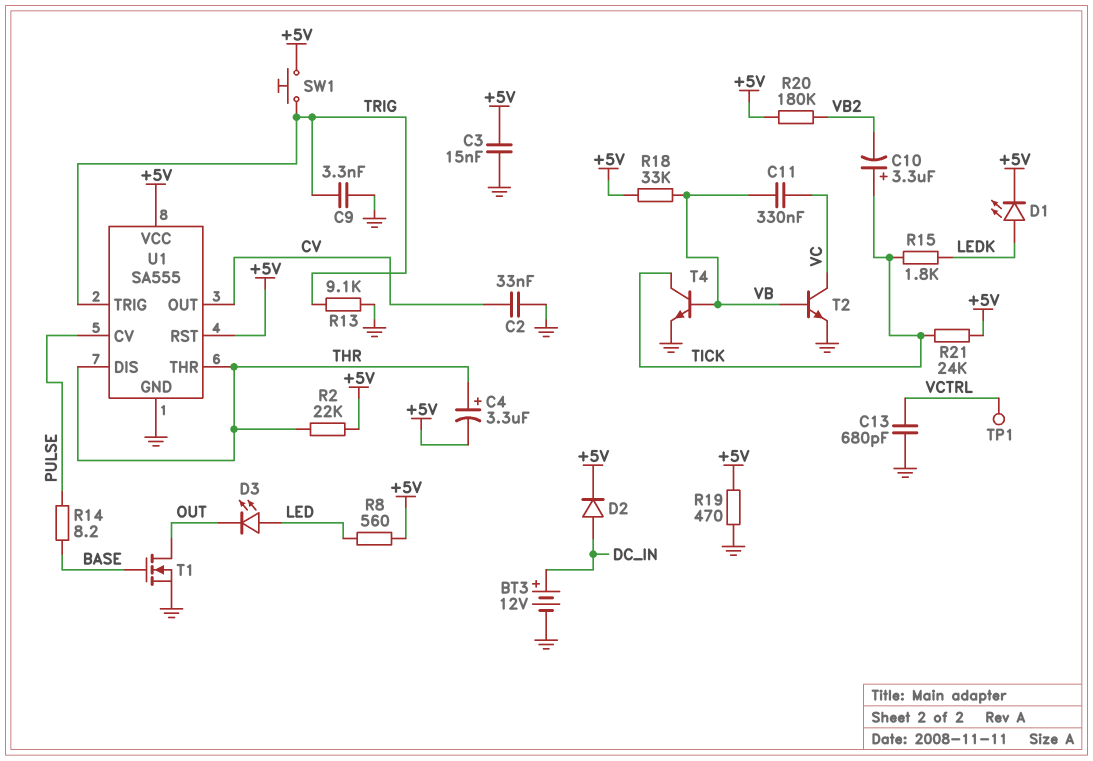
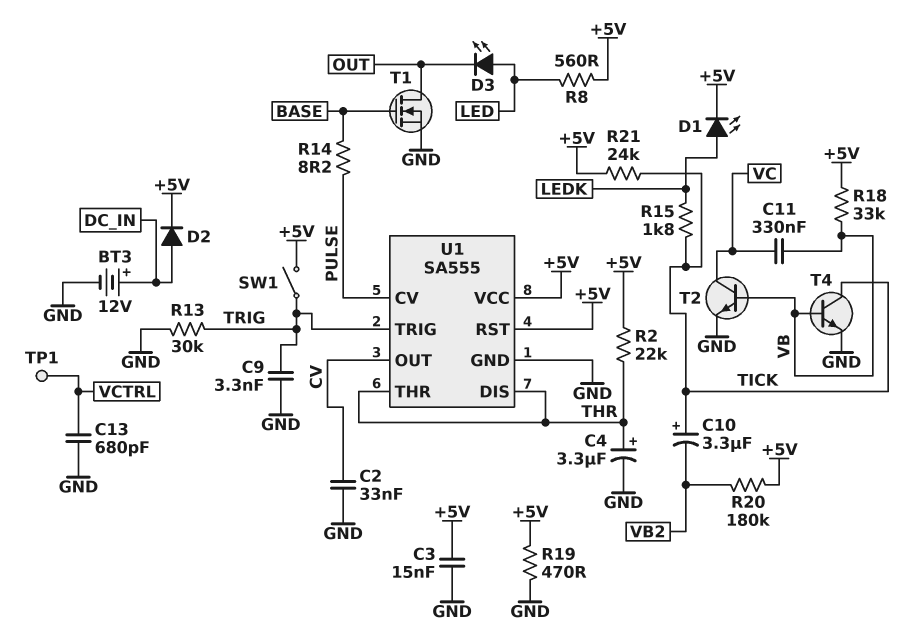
C4: 3.3uF (plus THR, minus +5V) -> 3.3uF (plus THR, minus GND)
R13: 9.1k (GND, TRIG) -> 30k (GND, TRIG)
SW1: button (+5V, TRIG) -> switch (+5V, TRIG)

